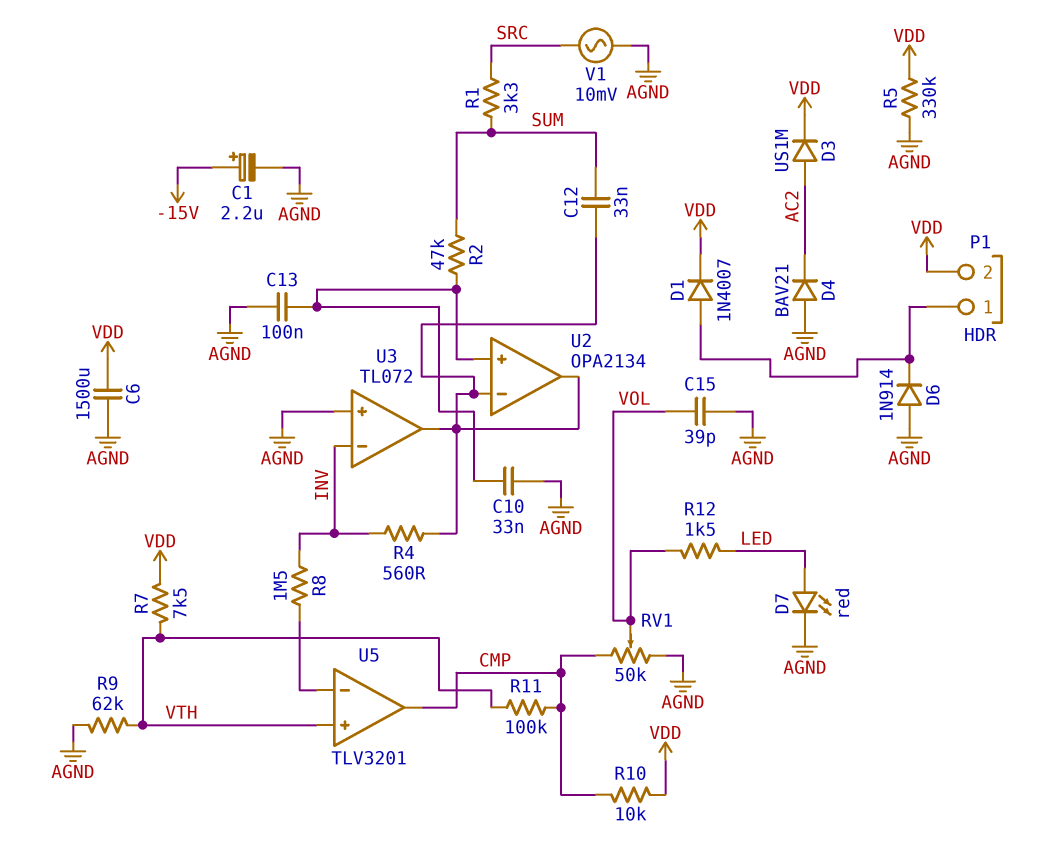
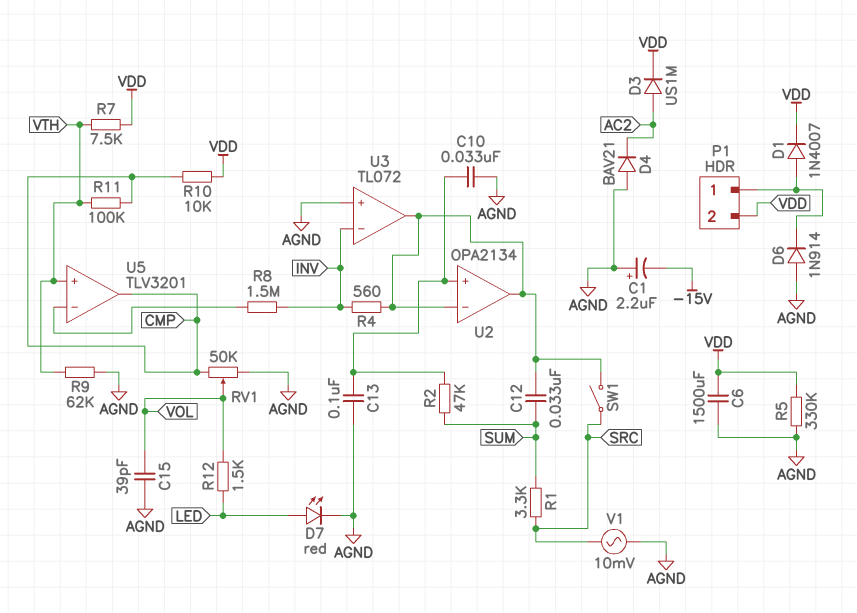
C1: 2.2uF (plus -15V, minus AGND) -> 2.2uF (plus AGND, minus -15V)
SW1: none -> switch (SRC, U2/in-)

